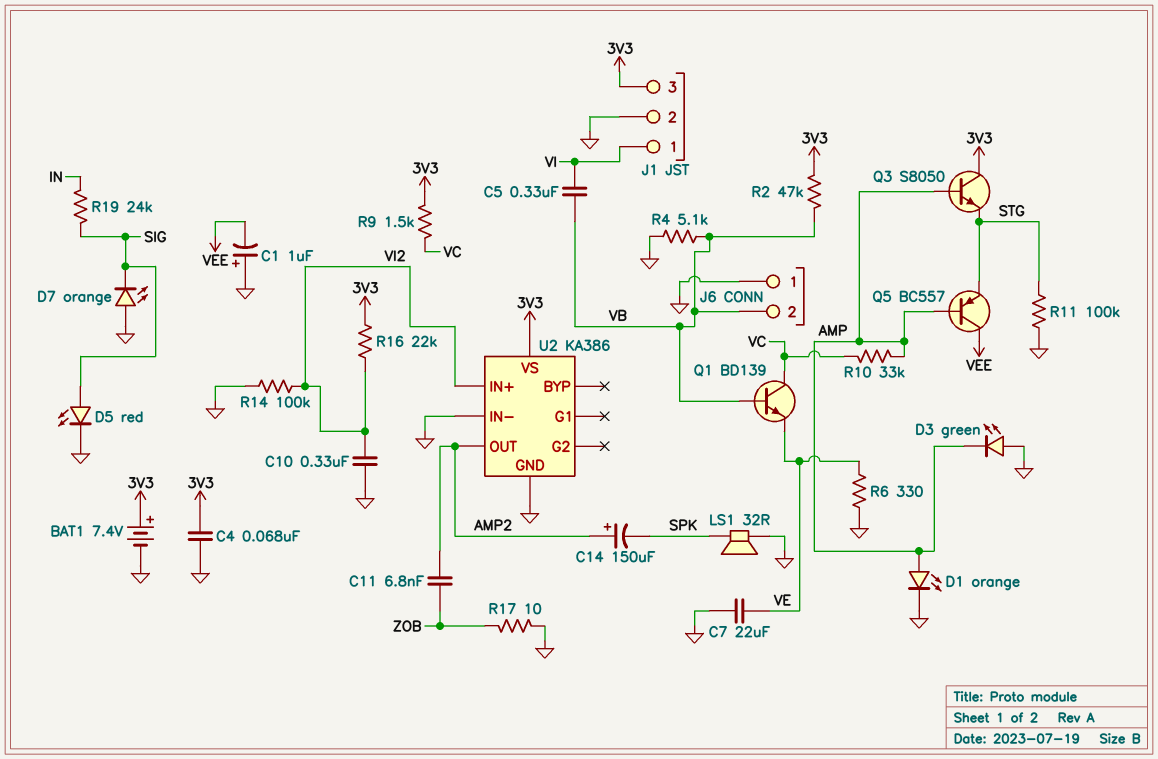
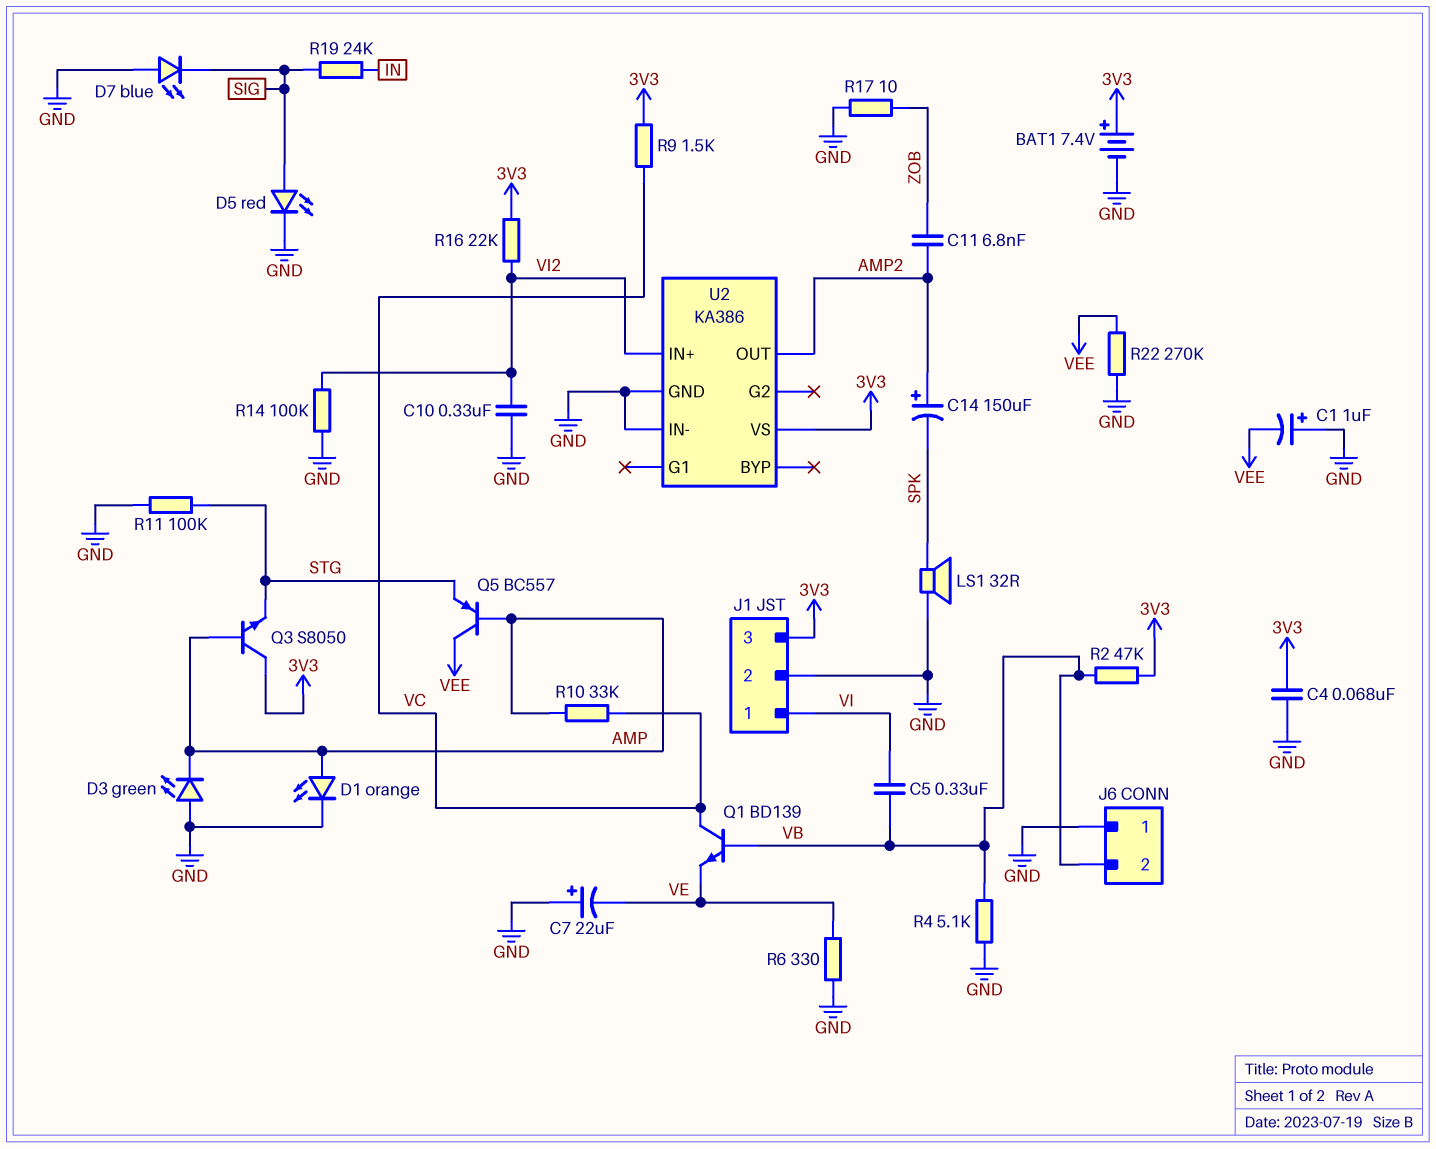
C7: 22uF (GND, VE) -> 22uF (plus GND, minus VE)
D7: LED orange (A GND, K SIG) -> LED blue (A GND, K SIG)
R22: none -> 270k (GND, VEE)

